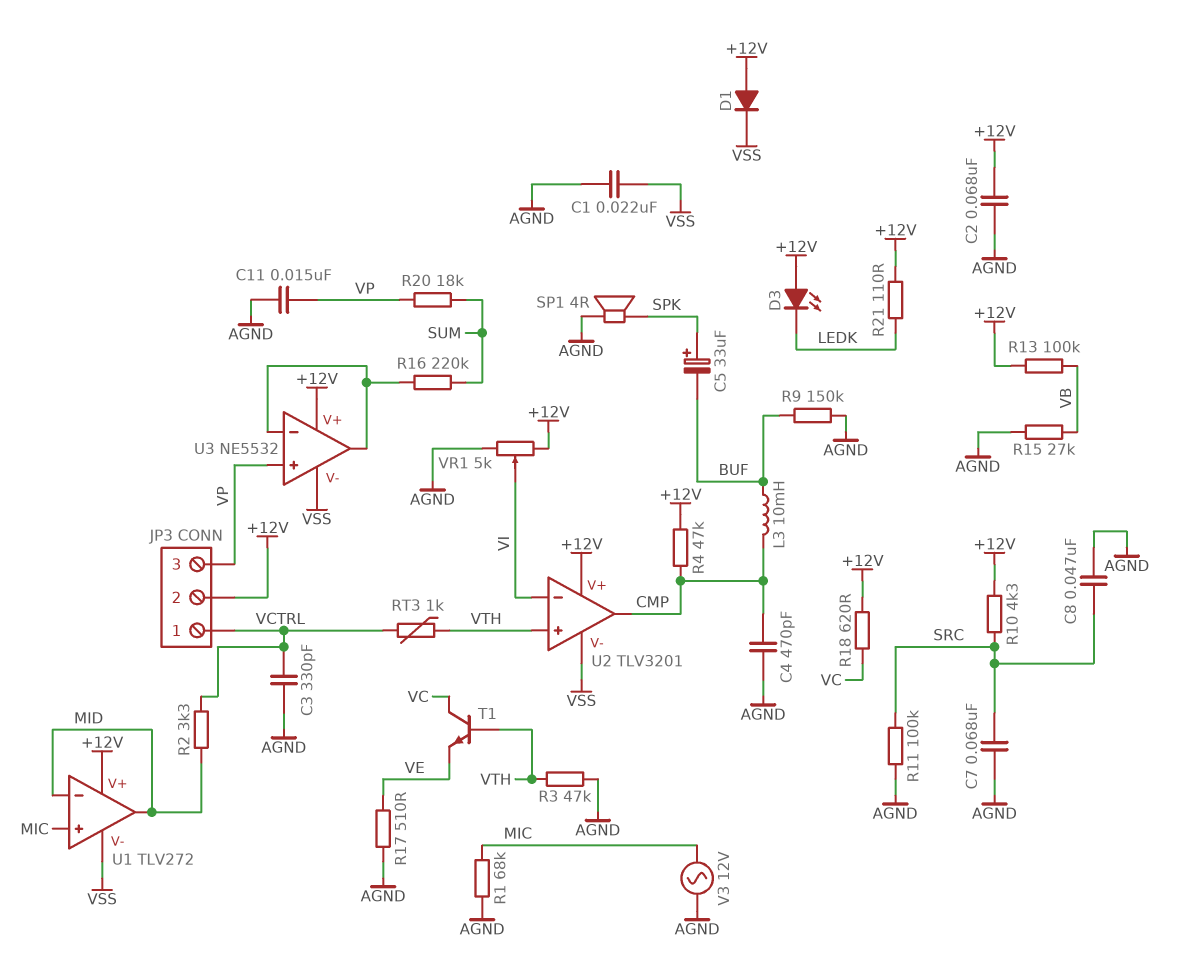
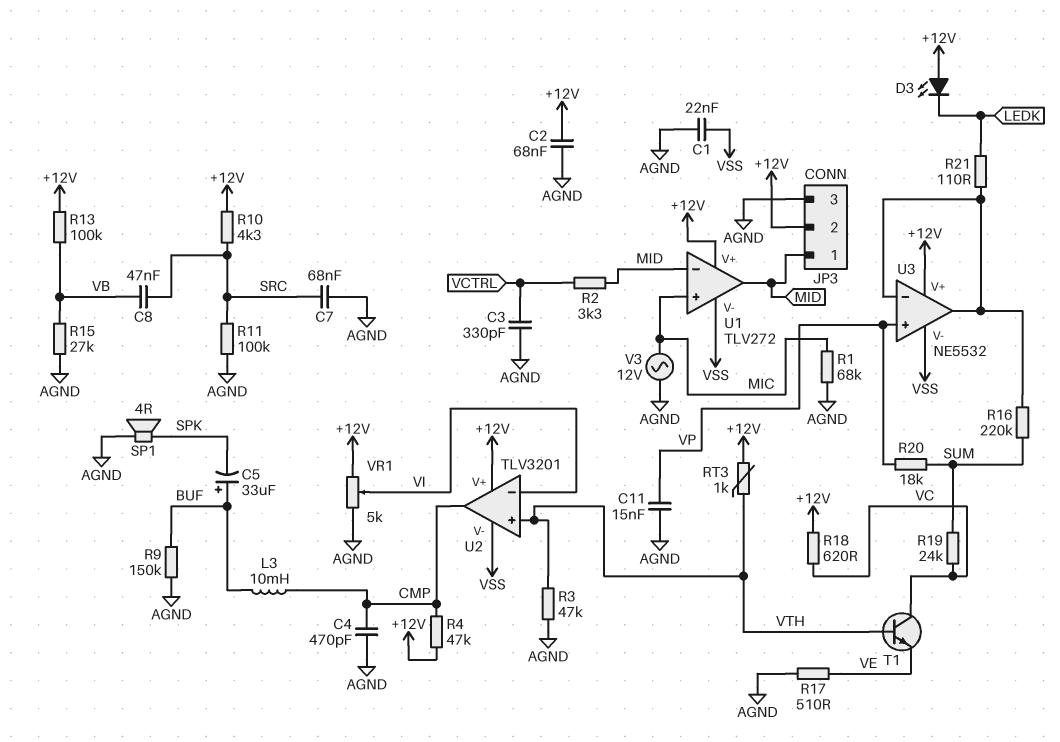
C5: 33uF (plus SPK, minus BUF) -> 33uF (plus BUF, minus SPK)
C8: 47nF (AGND, SRC) -> 47nF (SRC, VB)
D1: diode (A +12V, K VSS) -> none
JP3 pin 1: VCTRL -> MID
JP3 pin 3: VP -> AGND
R19: none -> 24k (SUM, VC)
R21: 110 (+12V, LEDK) -> 110 (LEDK, U3/in-)
RT3: 1k (VCTRL, VTH) -> 1k (+12V, VTH)

